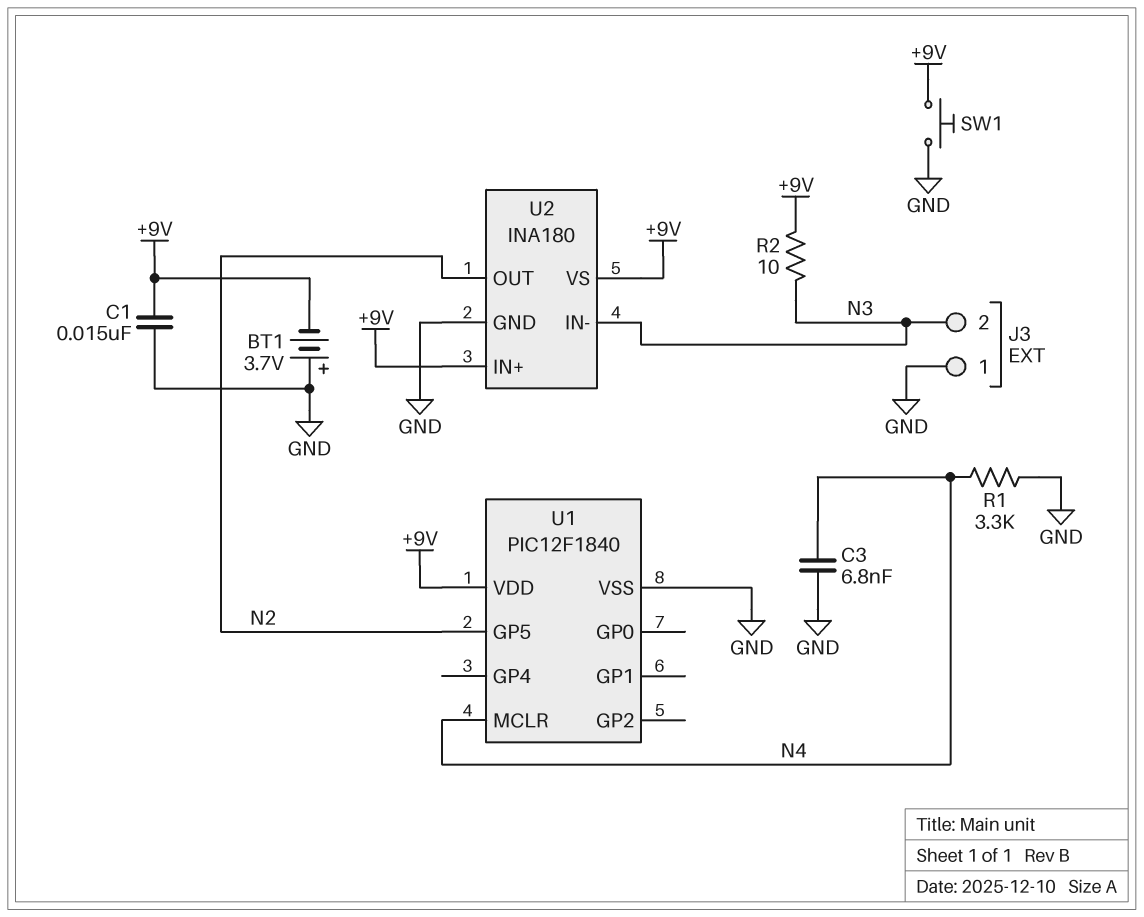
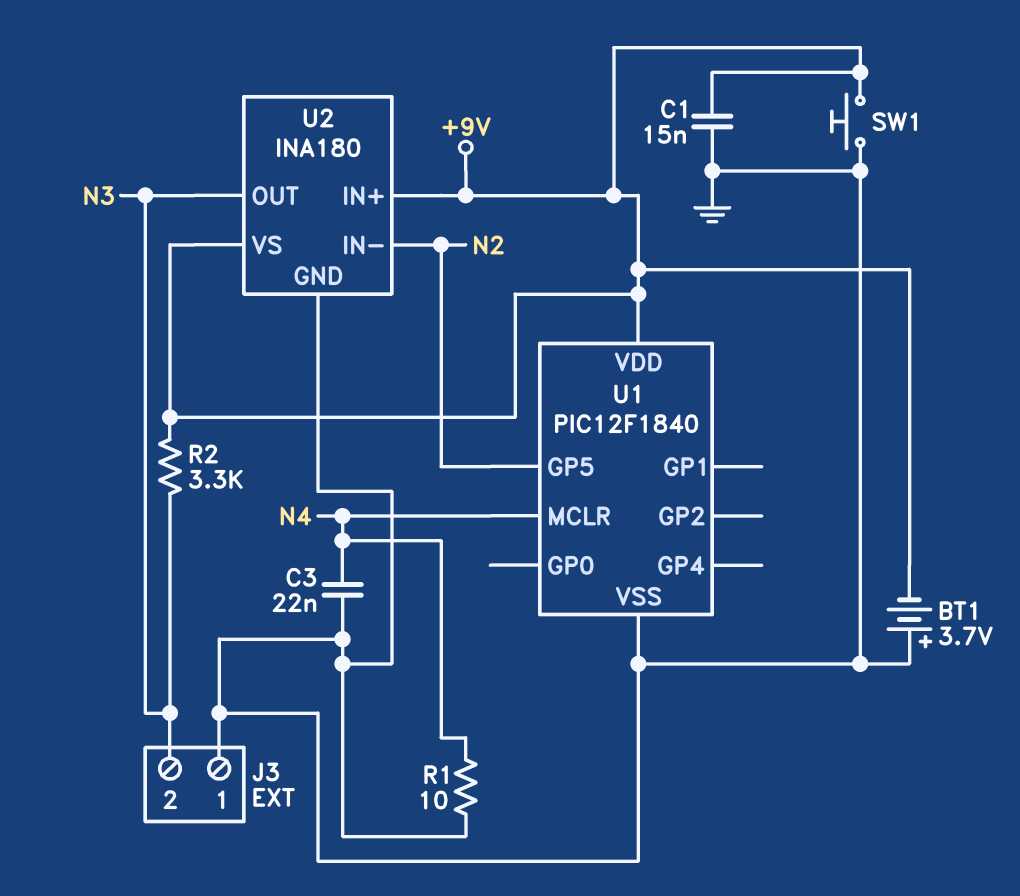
C3: 6.8nF (GND, N4) -> 22nF (GND, N4)
R1: 3.3k (GND, N4) -> 10 (GND, N4)
R2: 10 (+9V, N3) -> 3.3k (+9V, N3)
U2 pin IN-: N3 -> N2
U2 pin OUT: N2 -> N3

